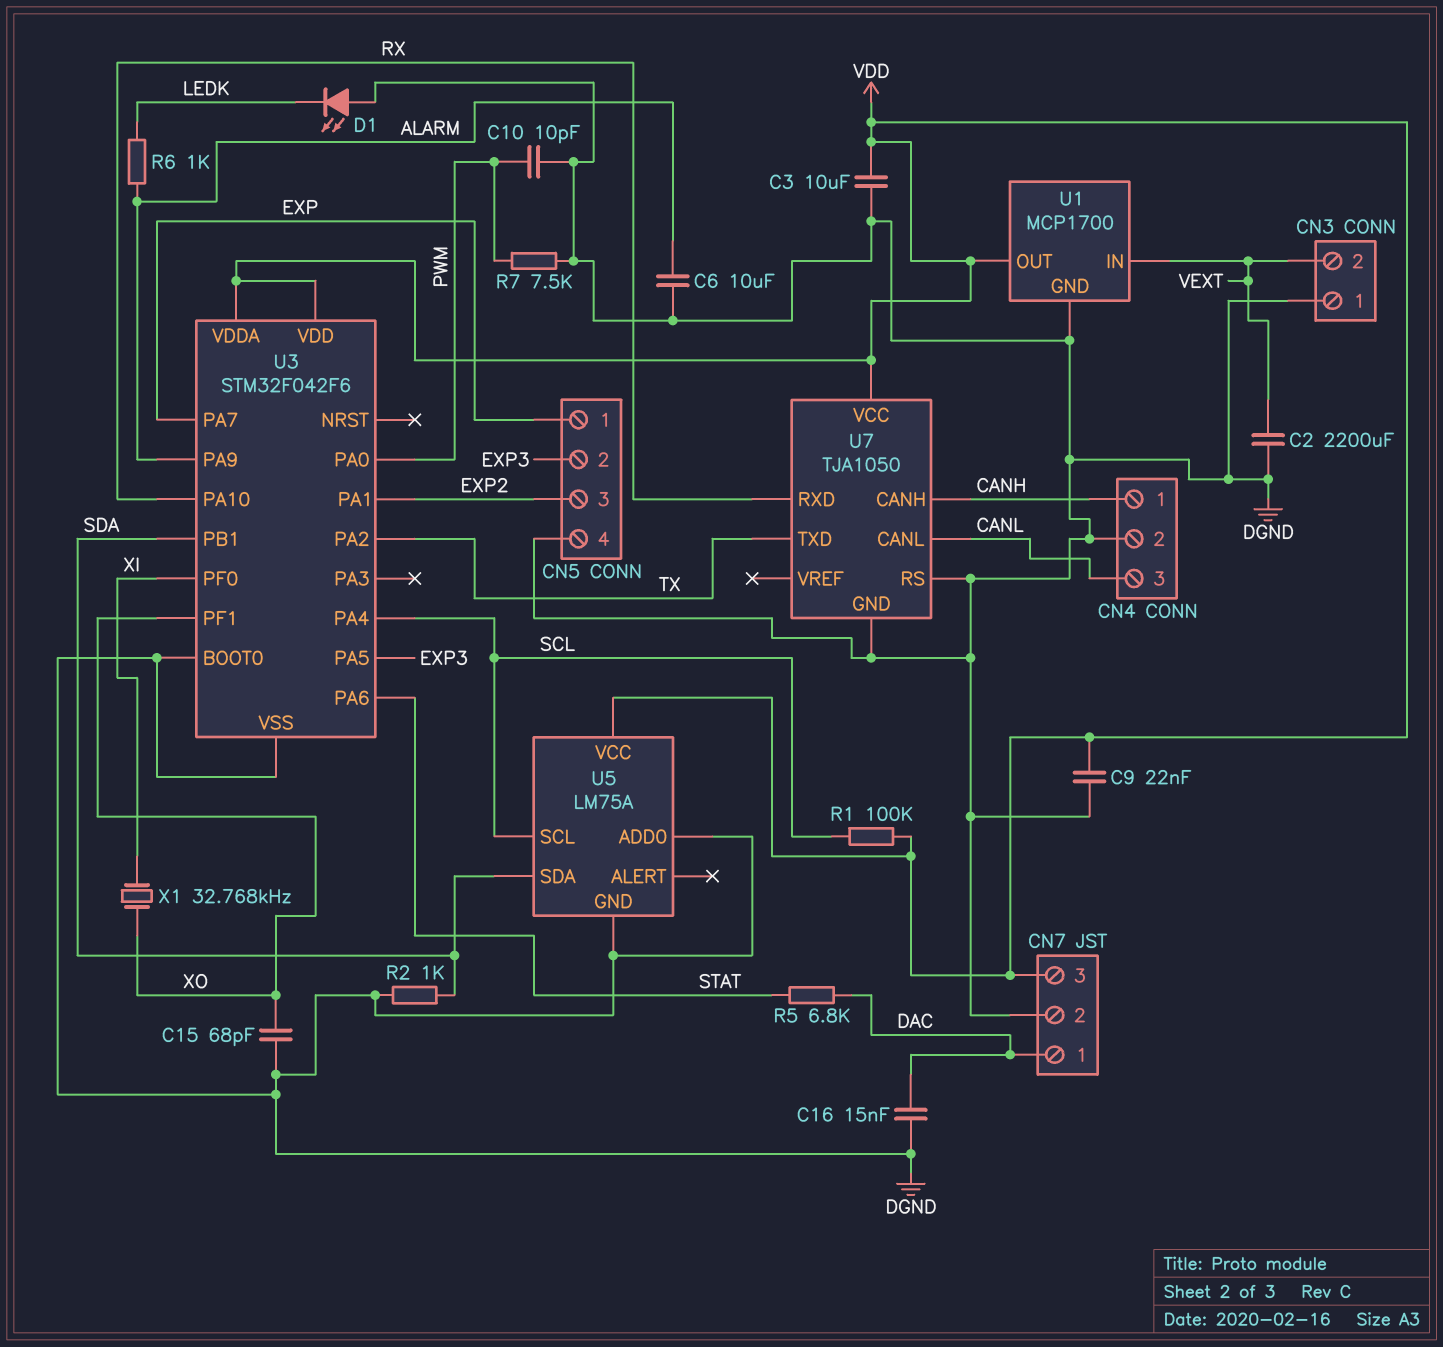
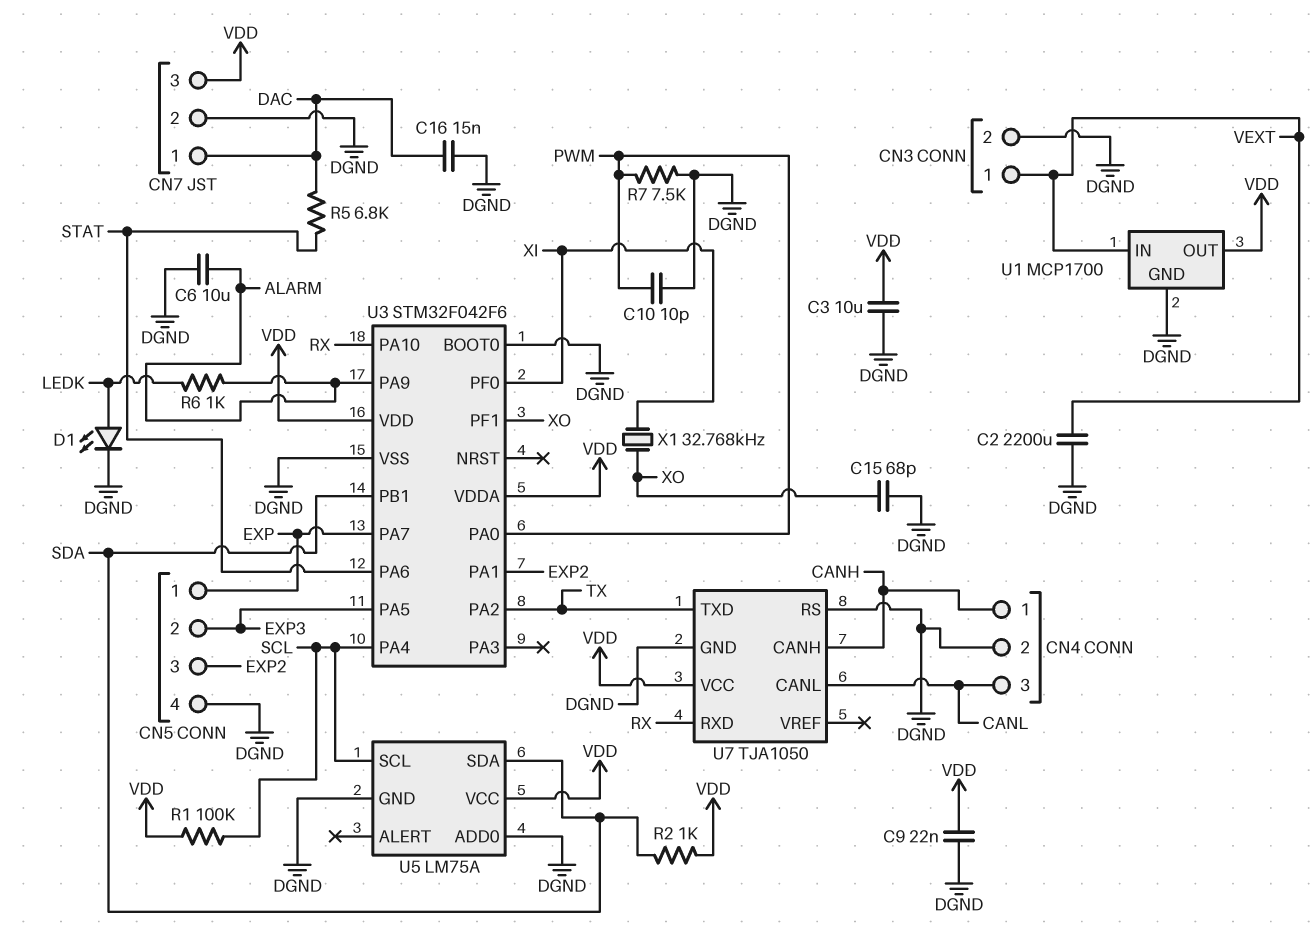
CN3 pin 1: DGND -> VEXT
CN3 pin 2: VEXT -> DGND
D1: LED (A DGND, K LEDK) -> LED (A LEDK, K DGND)
R2: 1k (DGND, SDA) -> 1k (SDA, VDD)

